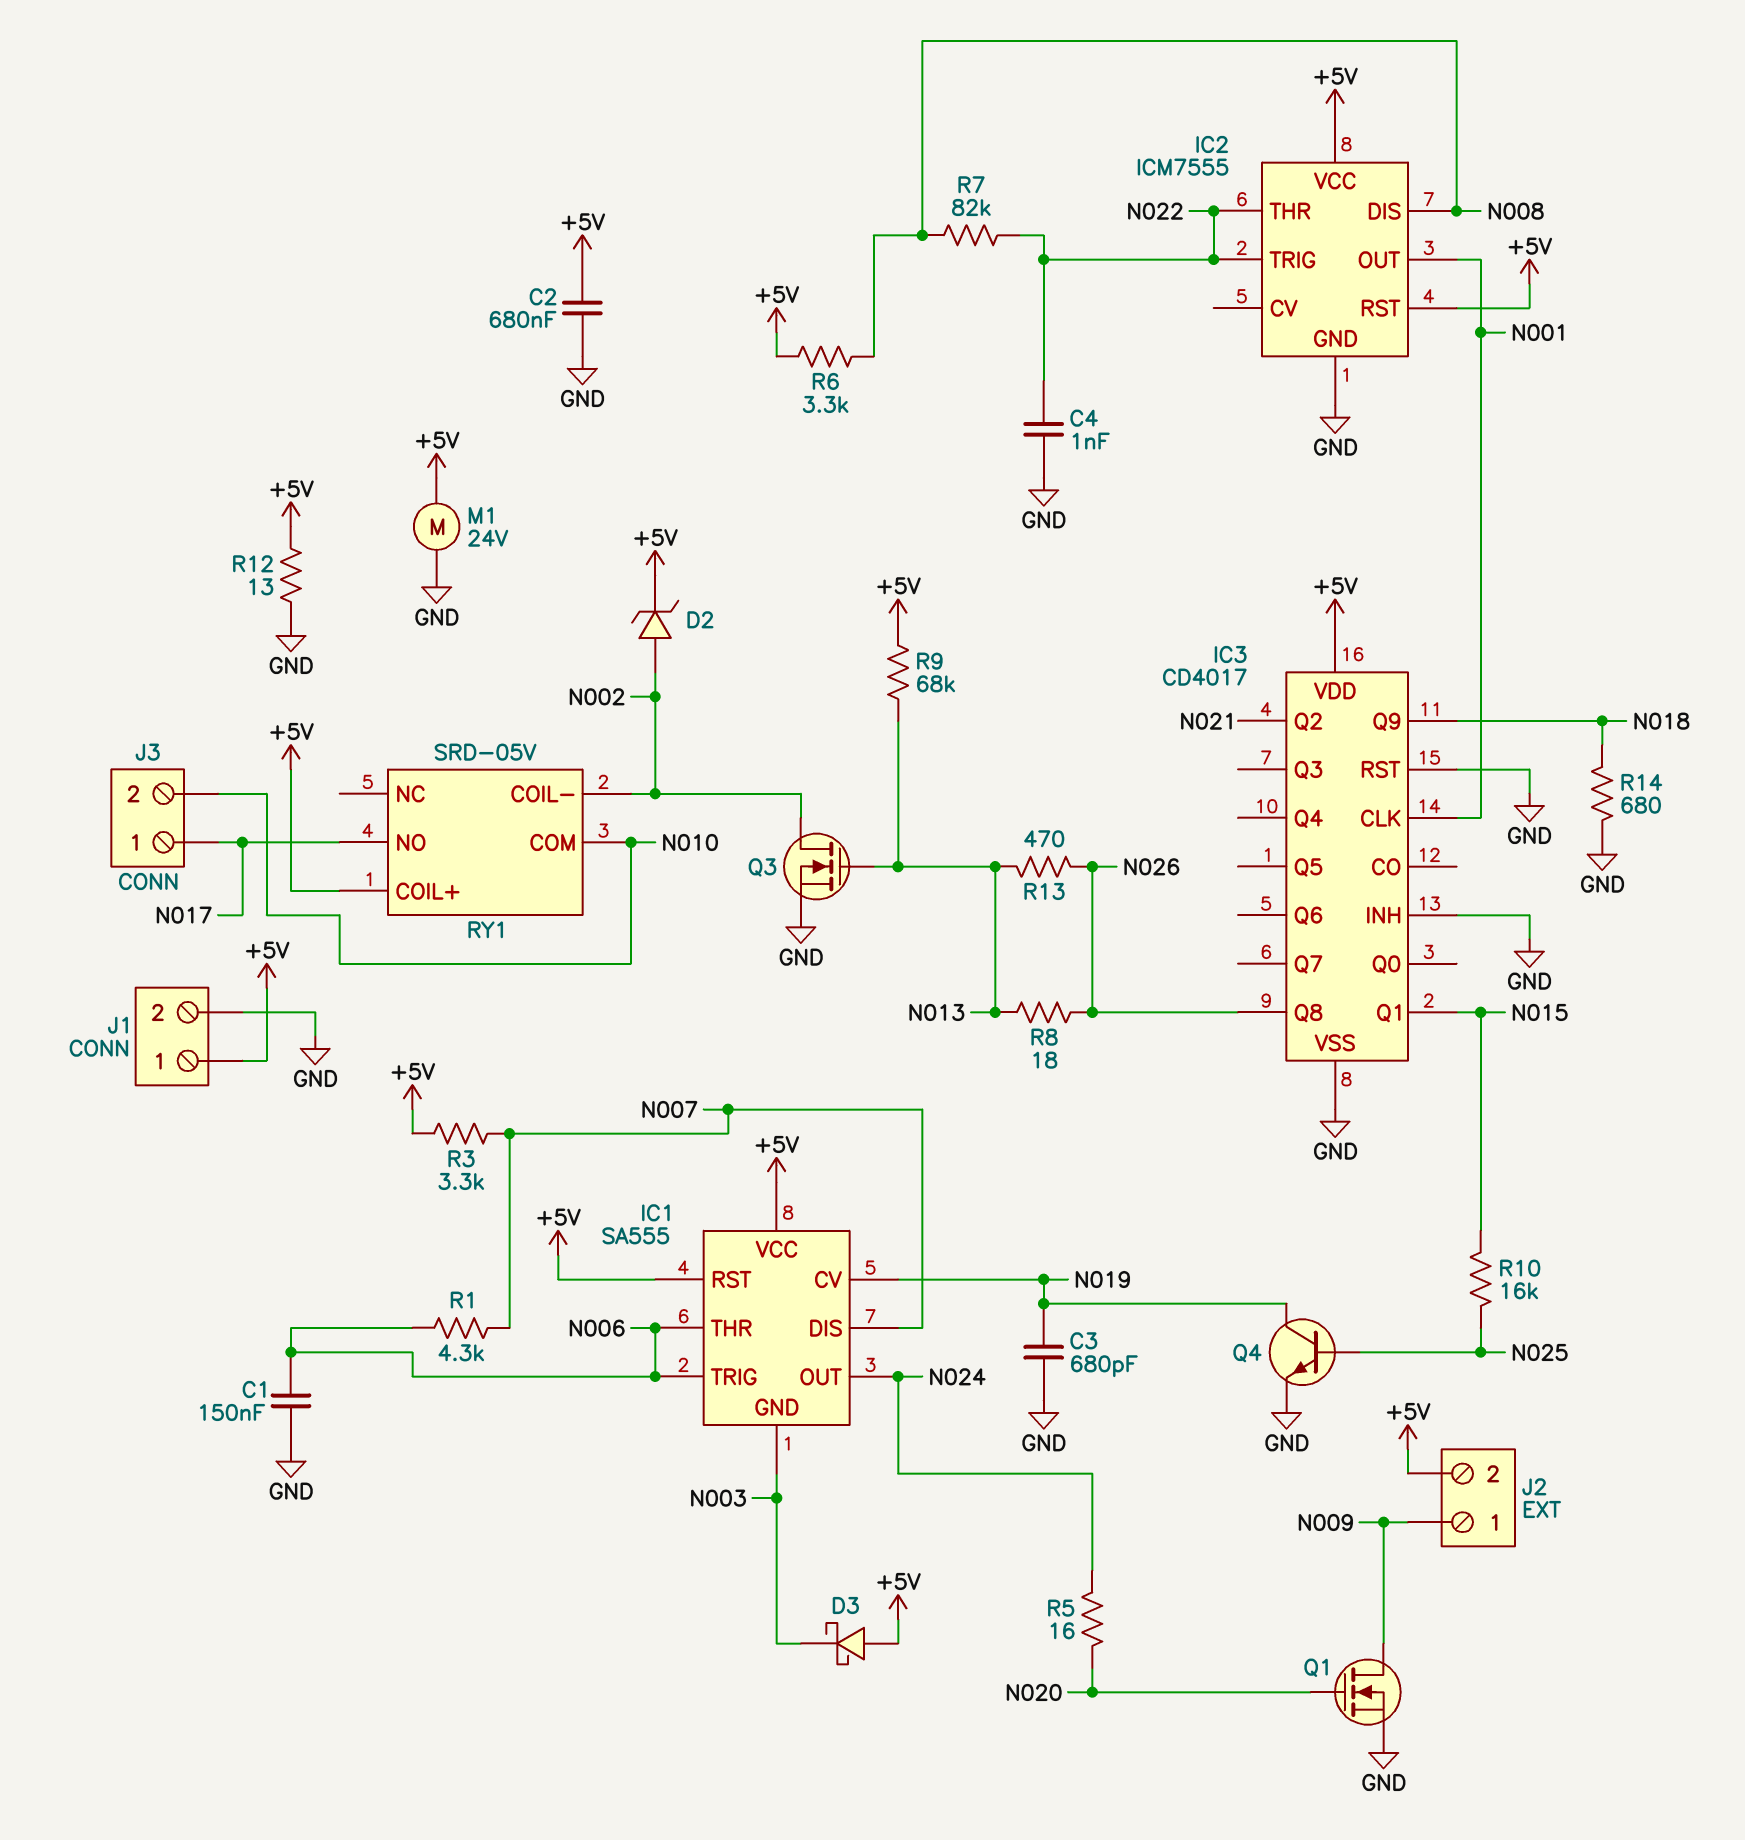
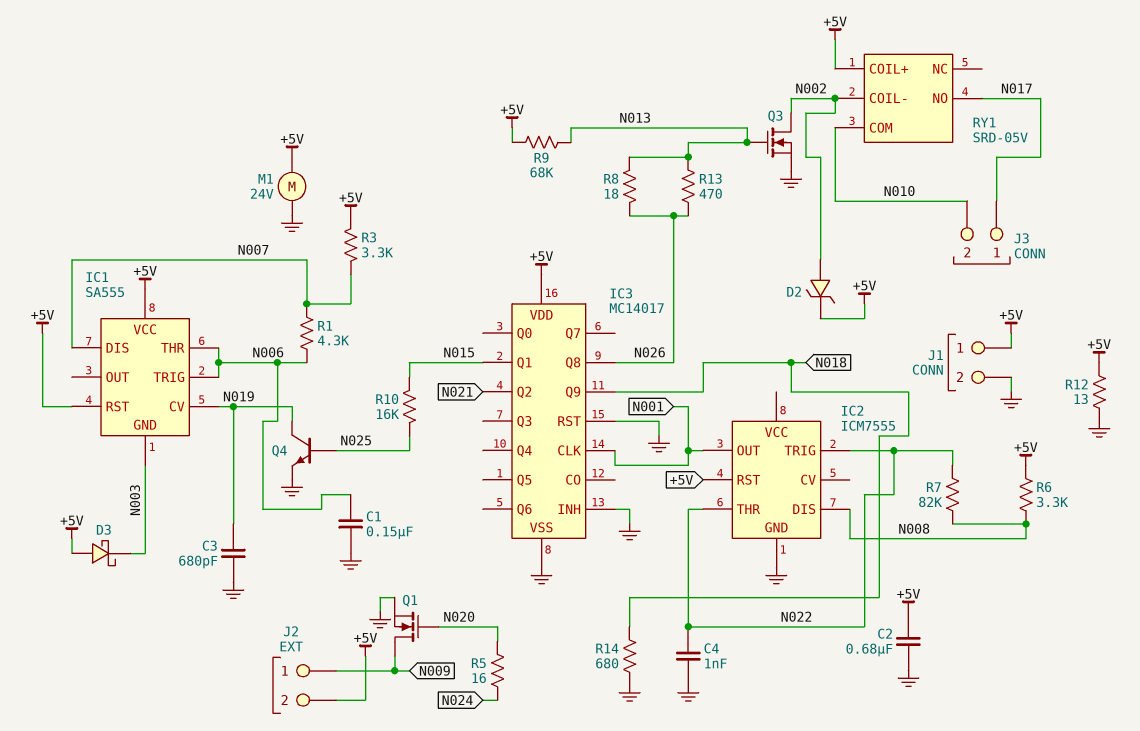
IC1 pin OUT: N024 -> none
IC2 pin VCC: +5V -> none
IC3: CD4017 -> MC14017

